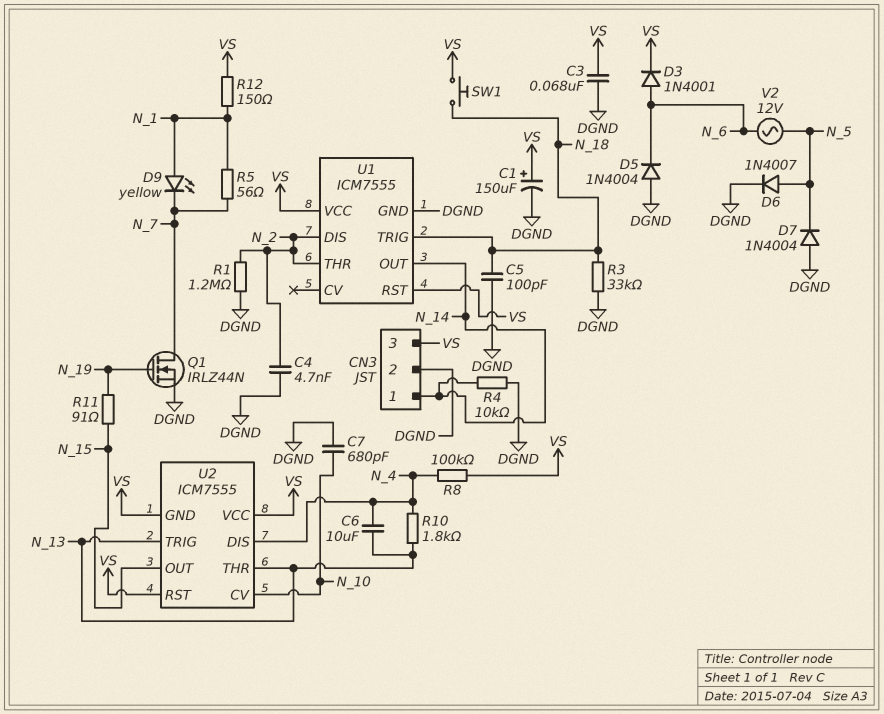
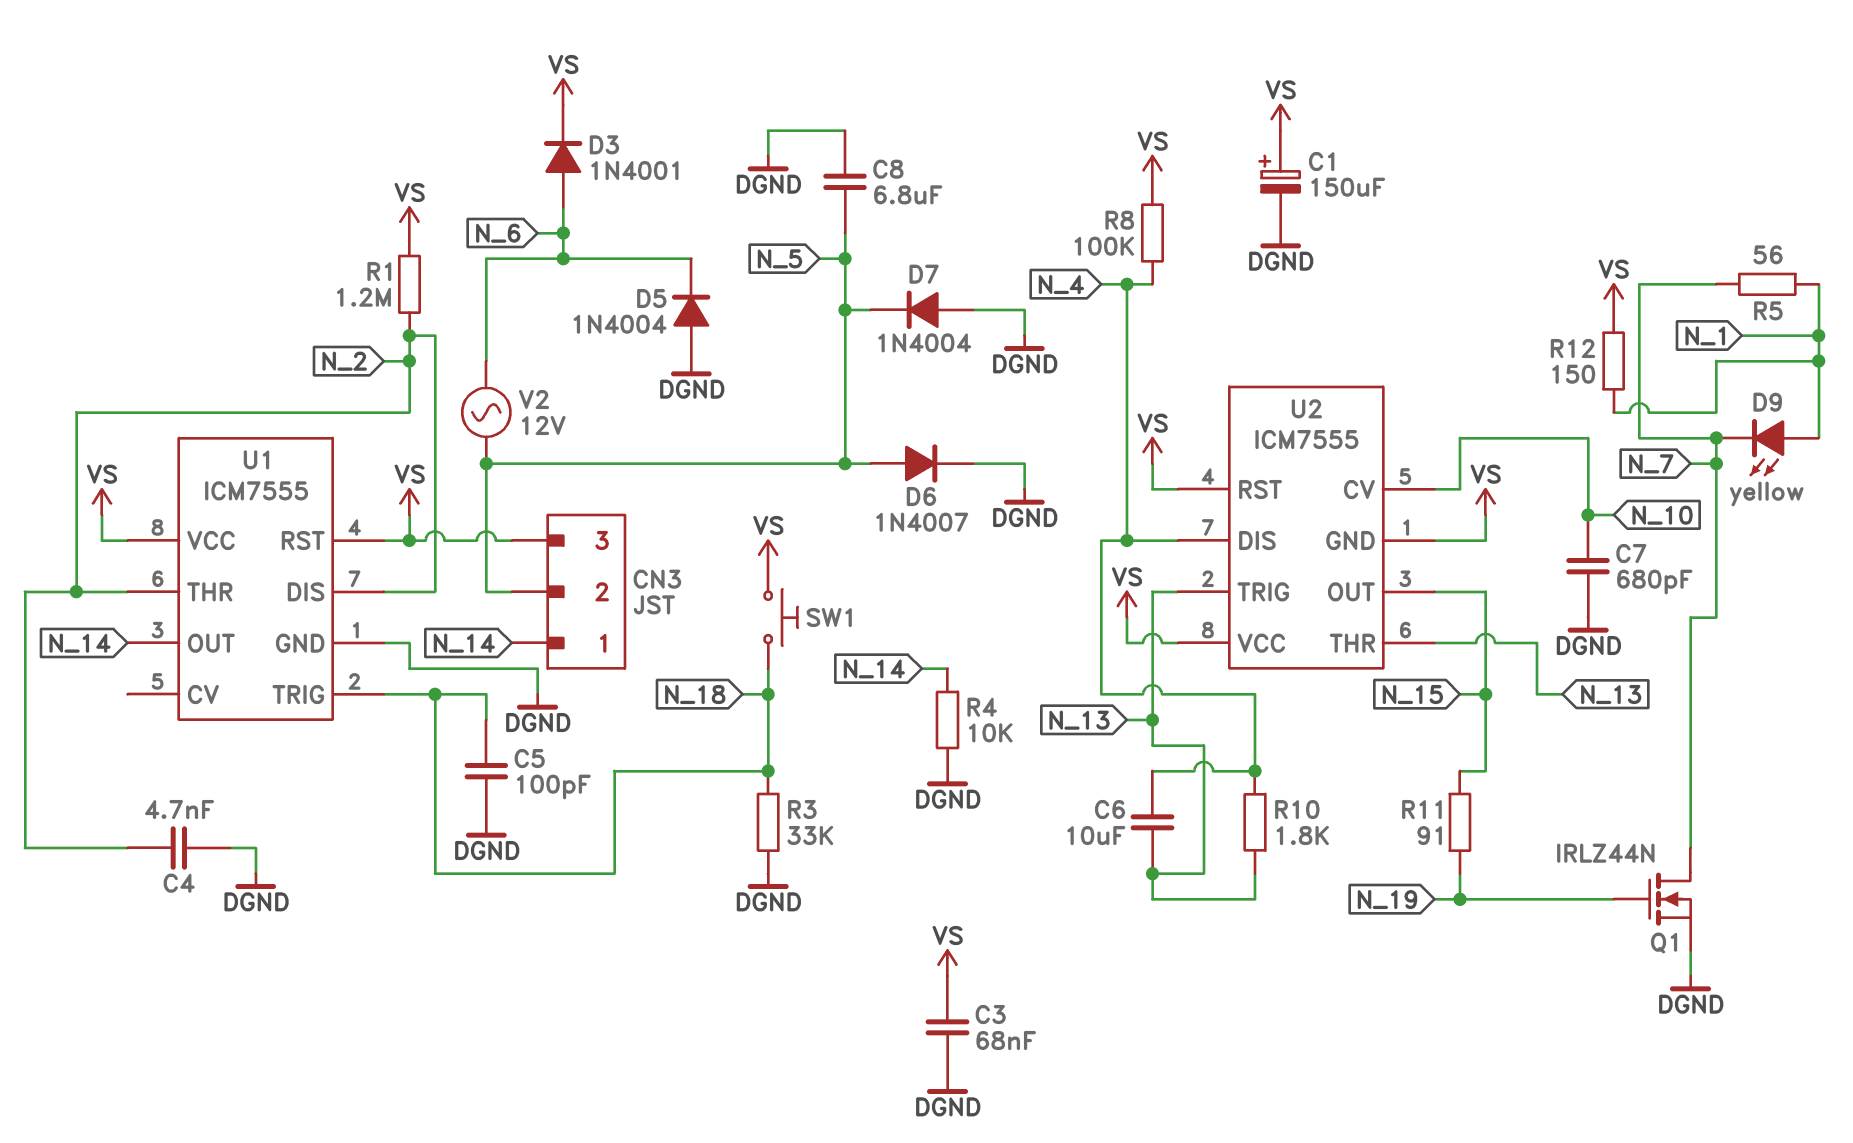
C8: none -> 6.8uF (DGND, N_5)
CN3 pin 2: DGND -> N_5
R1: 1.2M (DGND, N_2) -> 1.2M (N_2, VS)

